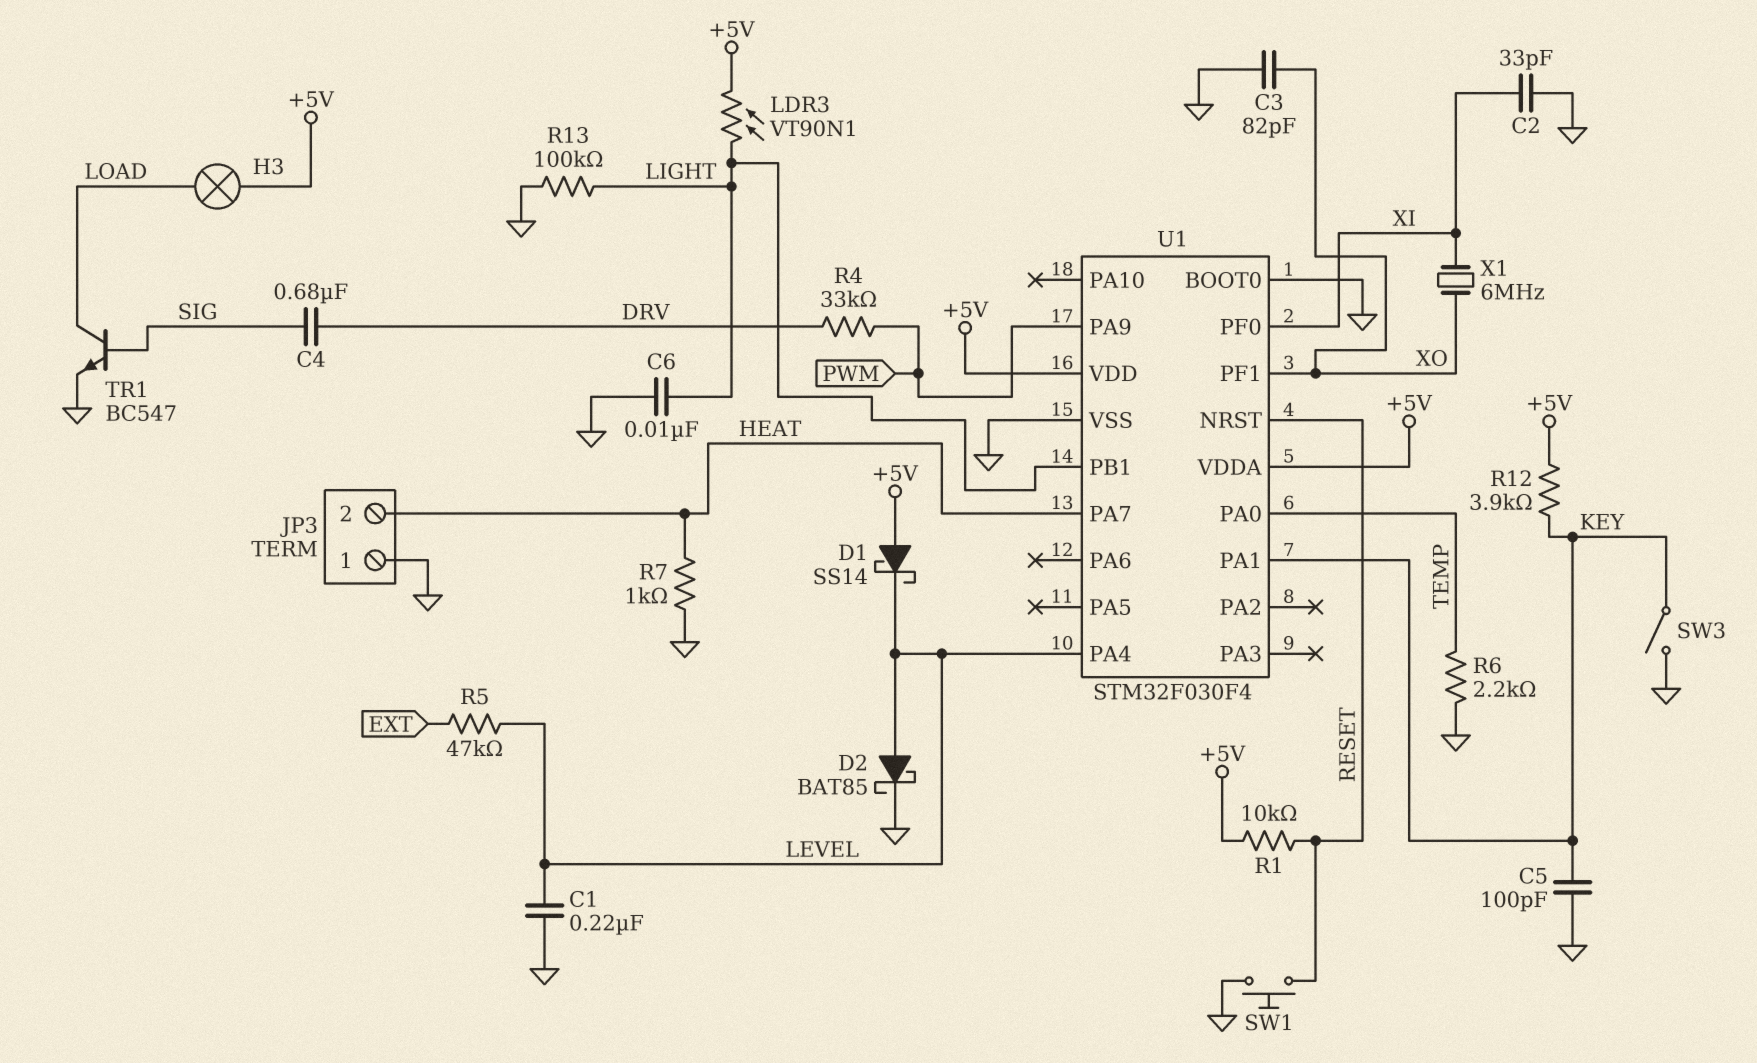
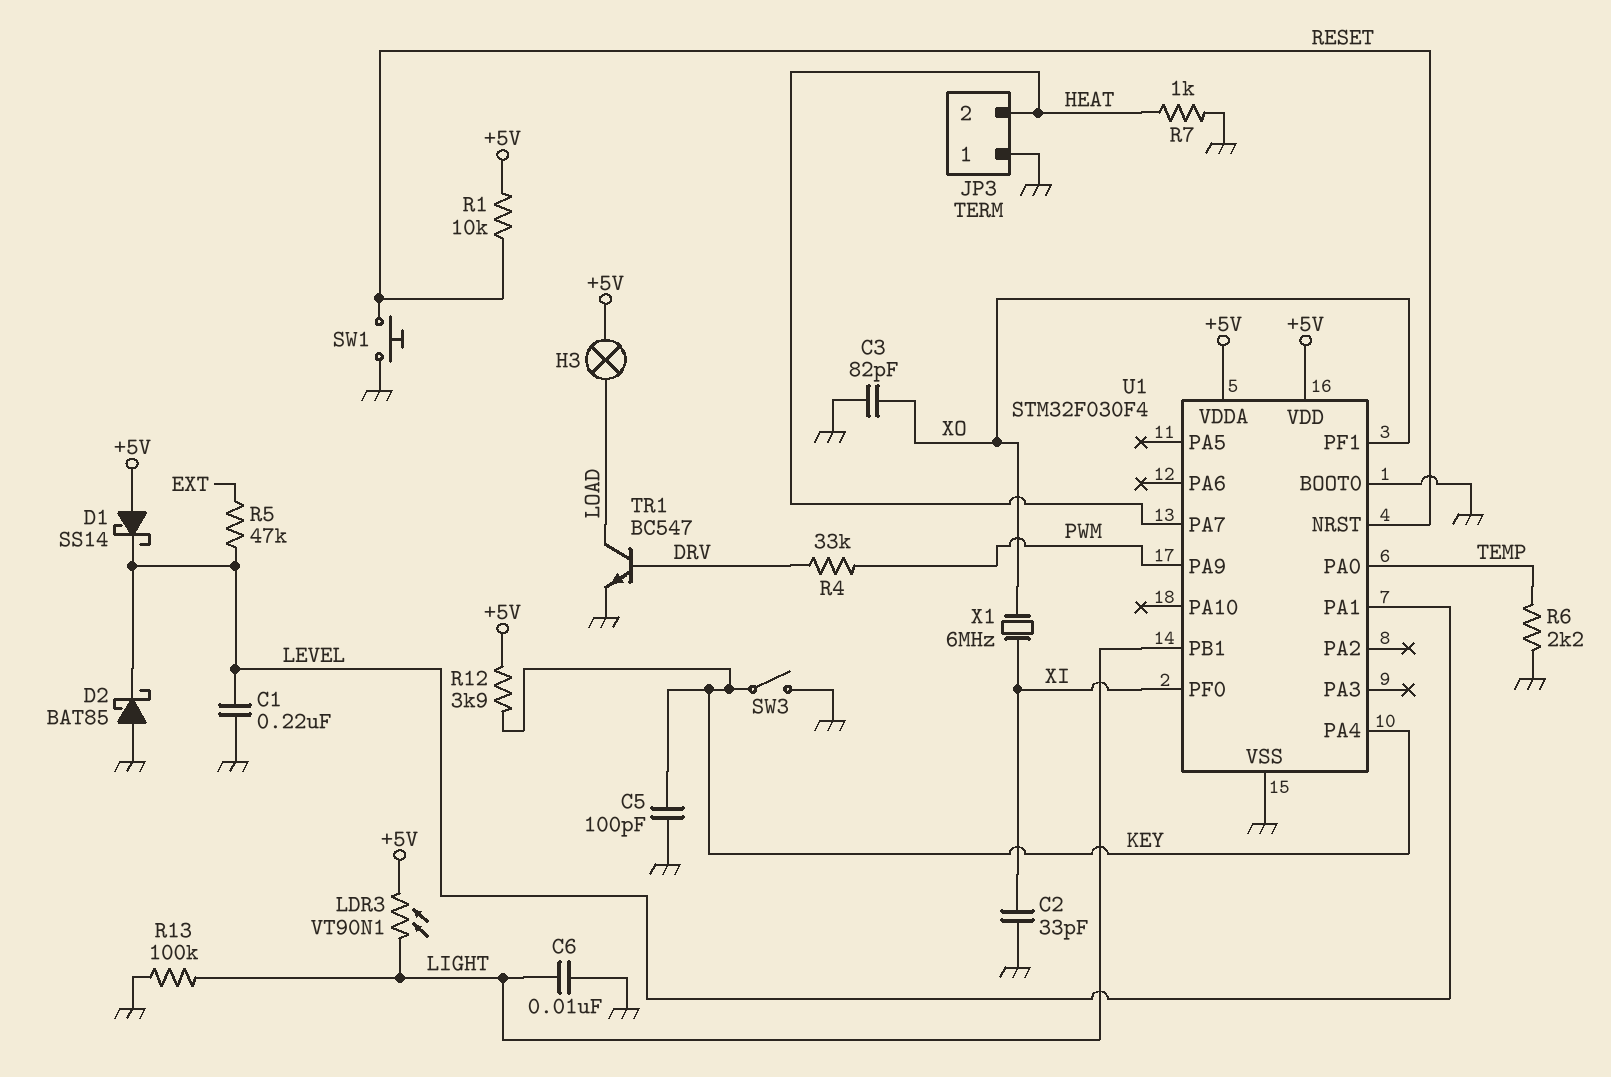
C4: 680nF (DRV, SIG) -> none
D2: schottky BAT85 (A LEVEL, K GND) -> schottky BAT85 (A GND, K LEVEL)
TR1: NPN BC547 (B SIG, C LOAD, E GND) -> NPN BC547 (B DRV, C LOAD, E GND)
U1 pin PA1: KEY -> LEVEL
U1 pin PA4: LEVEL -> KEY

